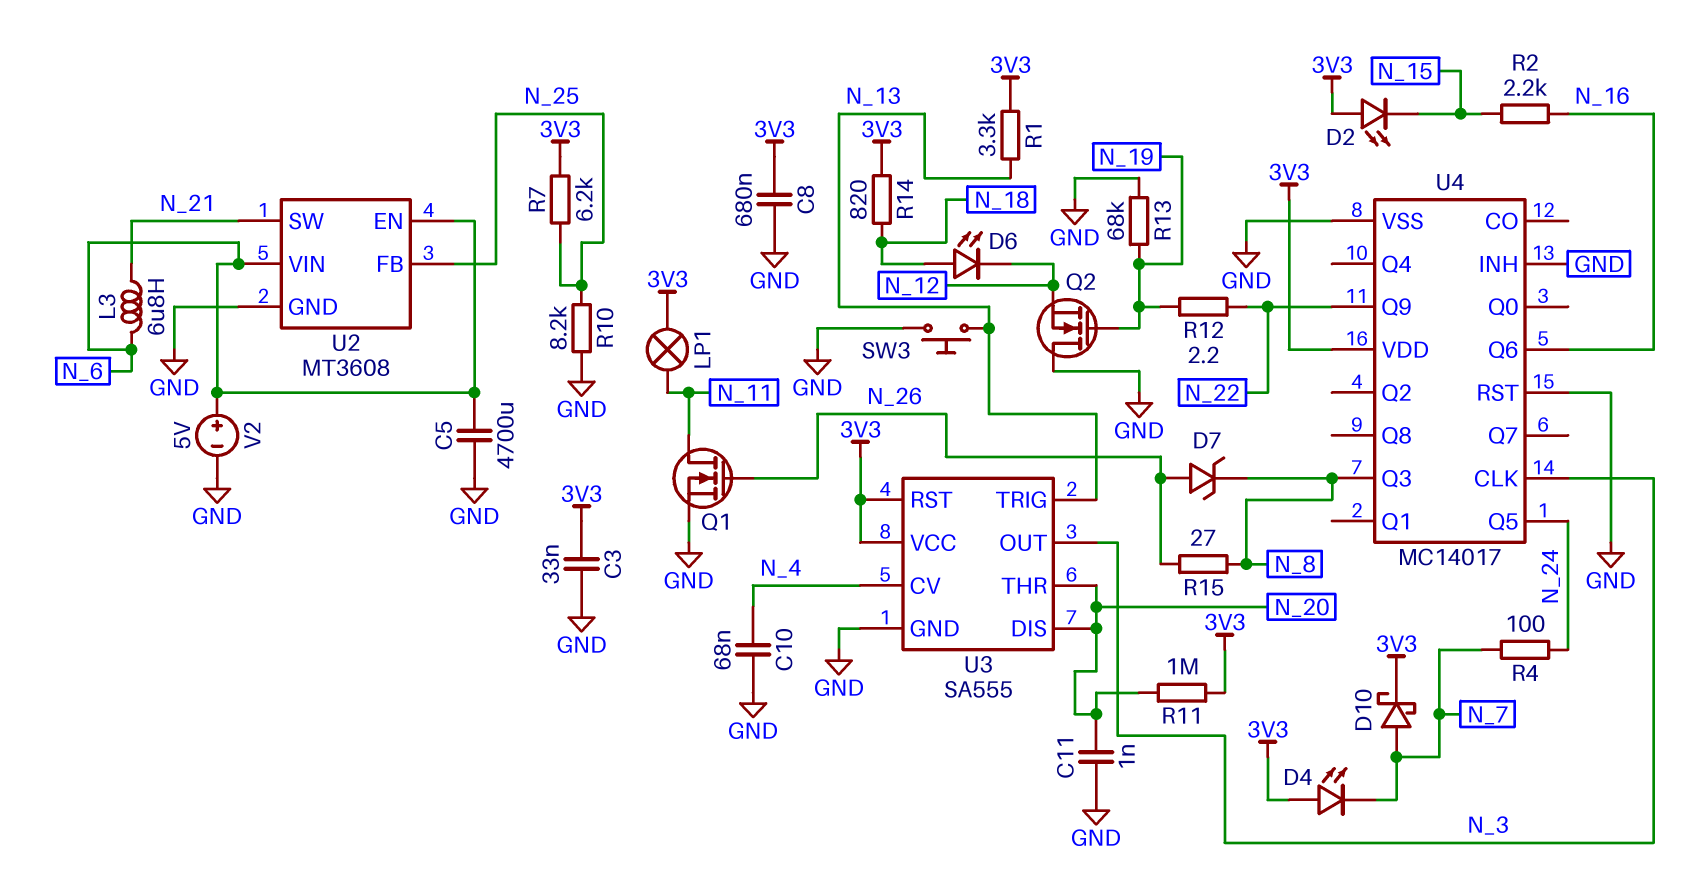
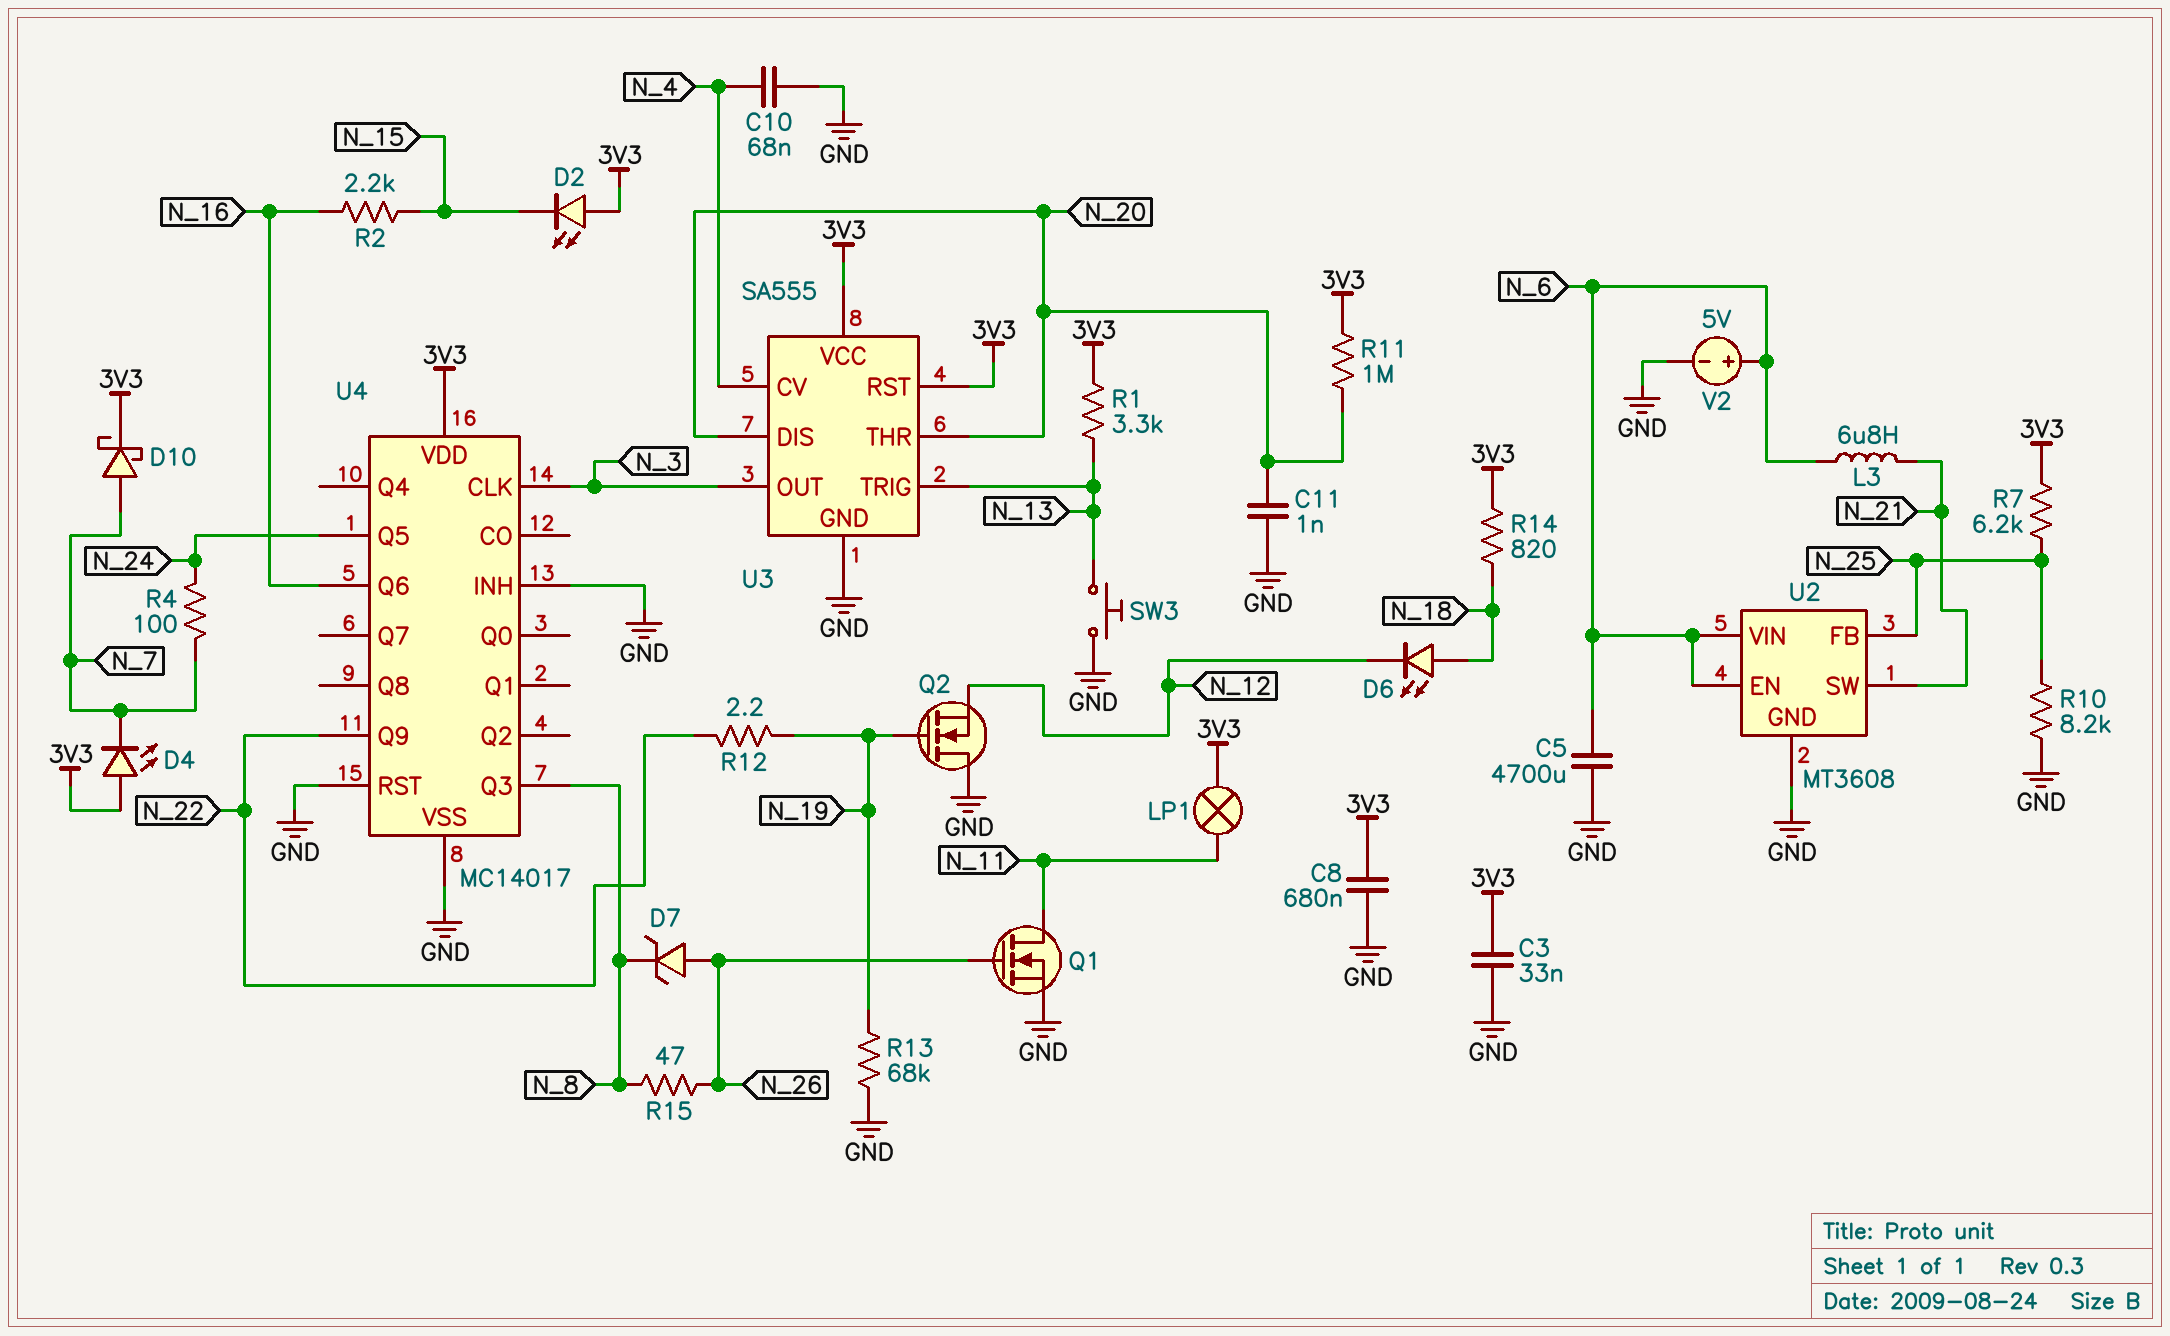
R15: 27 (N_8, N_26) -> 47 (N_8, N_26)

